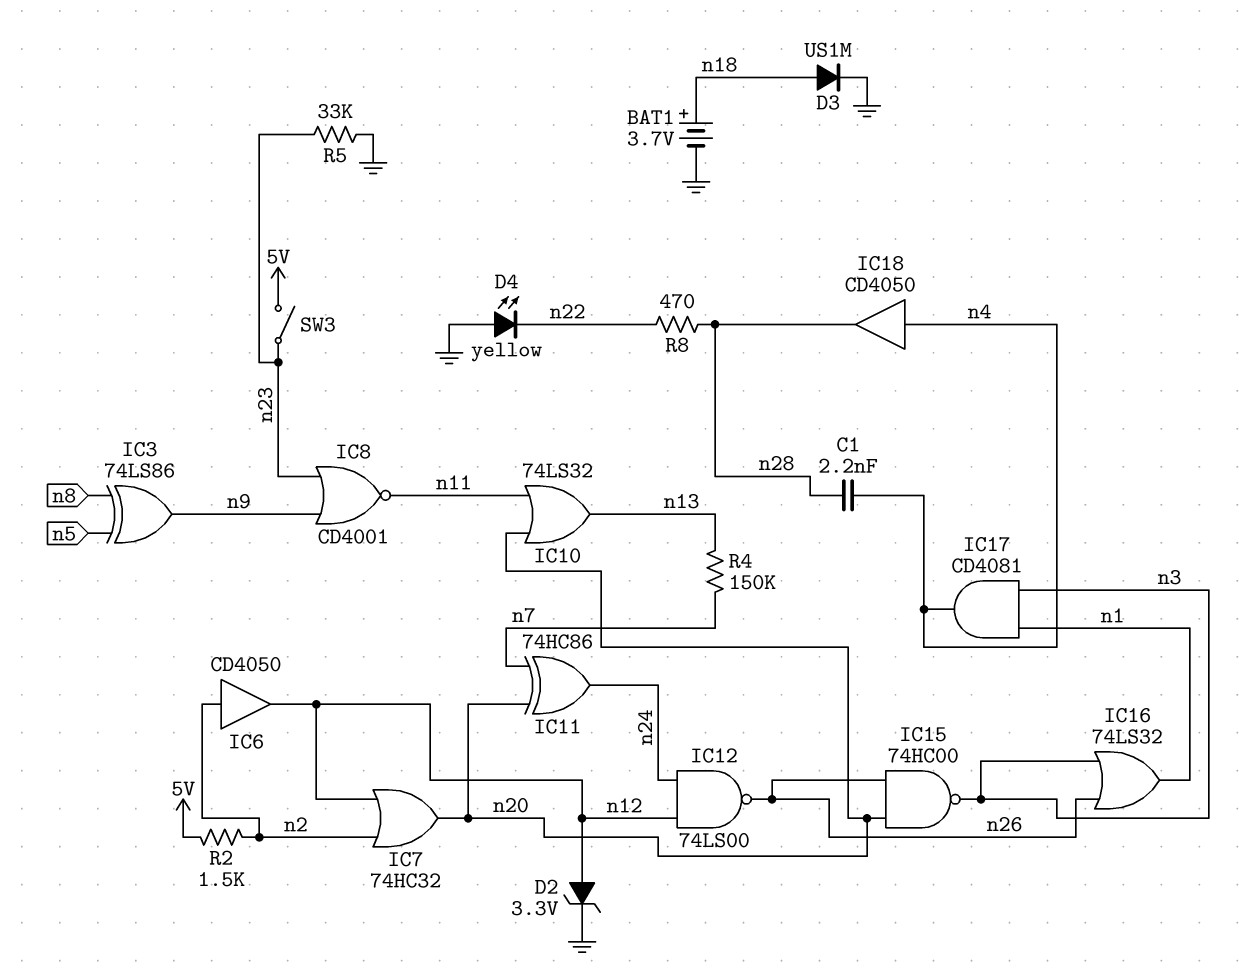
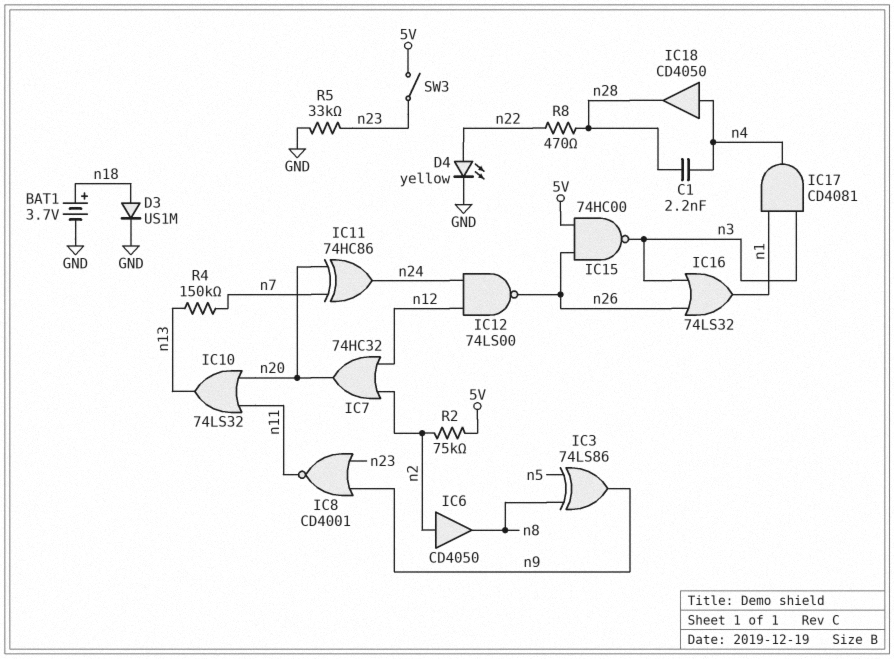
D2: zener 3.3V (A n12, K GND) -> none
D4: LED yellow (A GND, K n22) -> LED yellow (A n22, K GND)
IC6: buffer CD4050 (in n2, out n12) -> buffer CD4050 (in n2, out n8)
IC15: NAND 74HC00 (in n20, in n26, out n3) -> NAND 74HC00 (in 5V, in n26, out n3)
R2: 1.5k (5V, n2) -> 75k (5V, n2)

